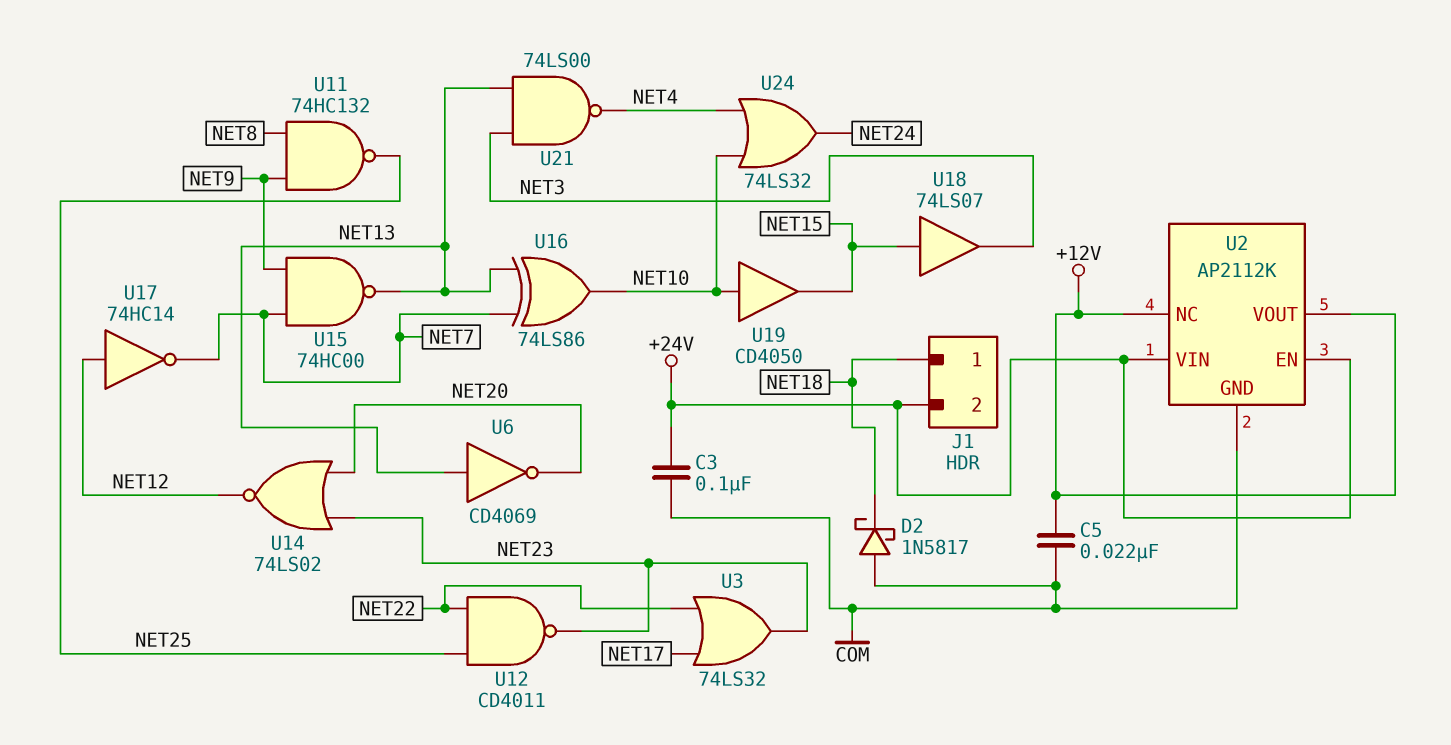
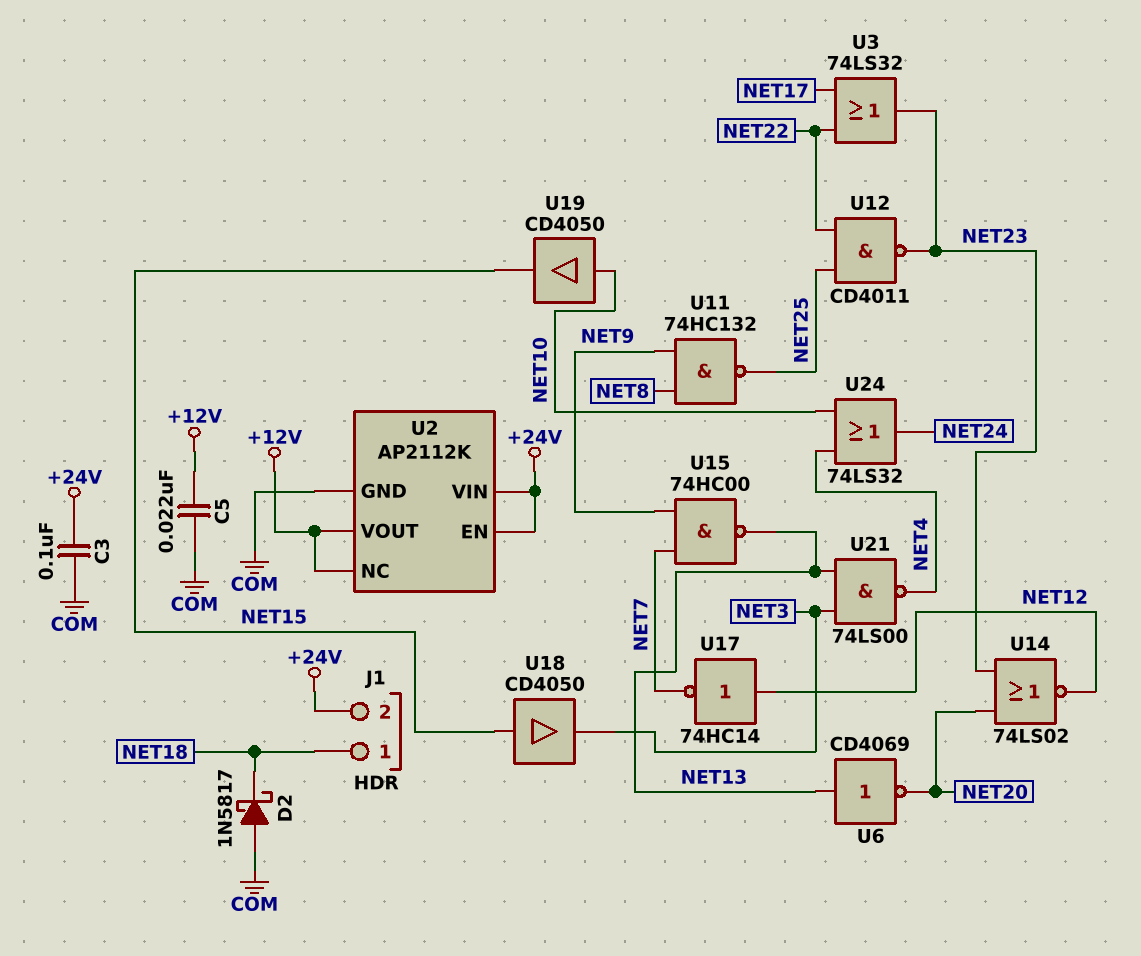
U16: XOR 74LS86 (in NET7, in NET13, out NET10) -> none
U18: buffer 74LS07 (in NET15, out NET3) -> buffer CD4050 (in NET15, out NET3)

